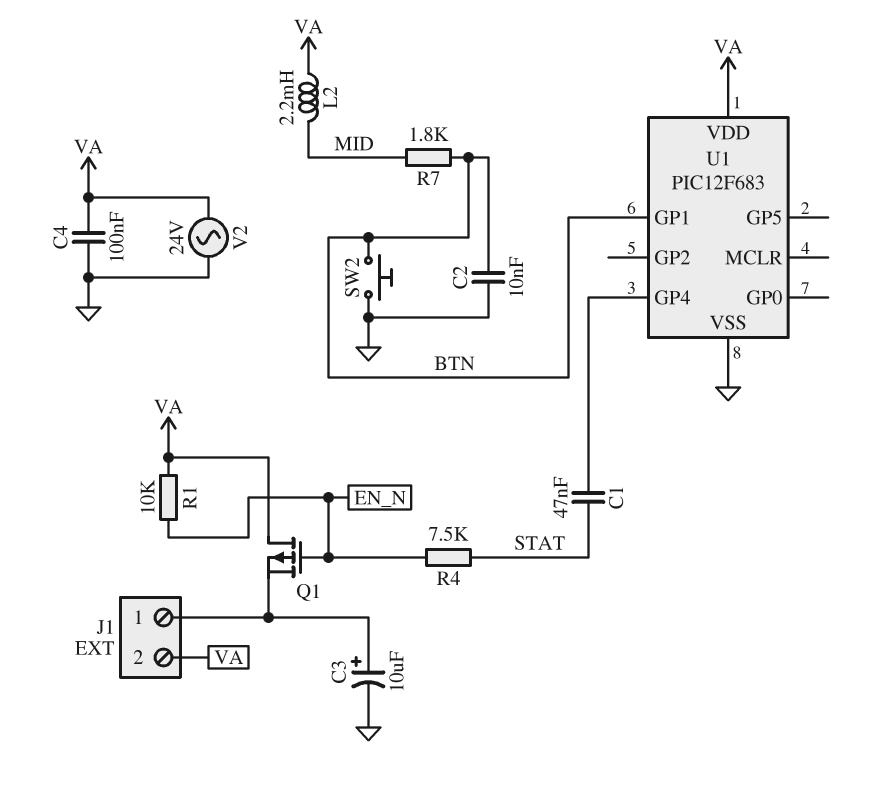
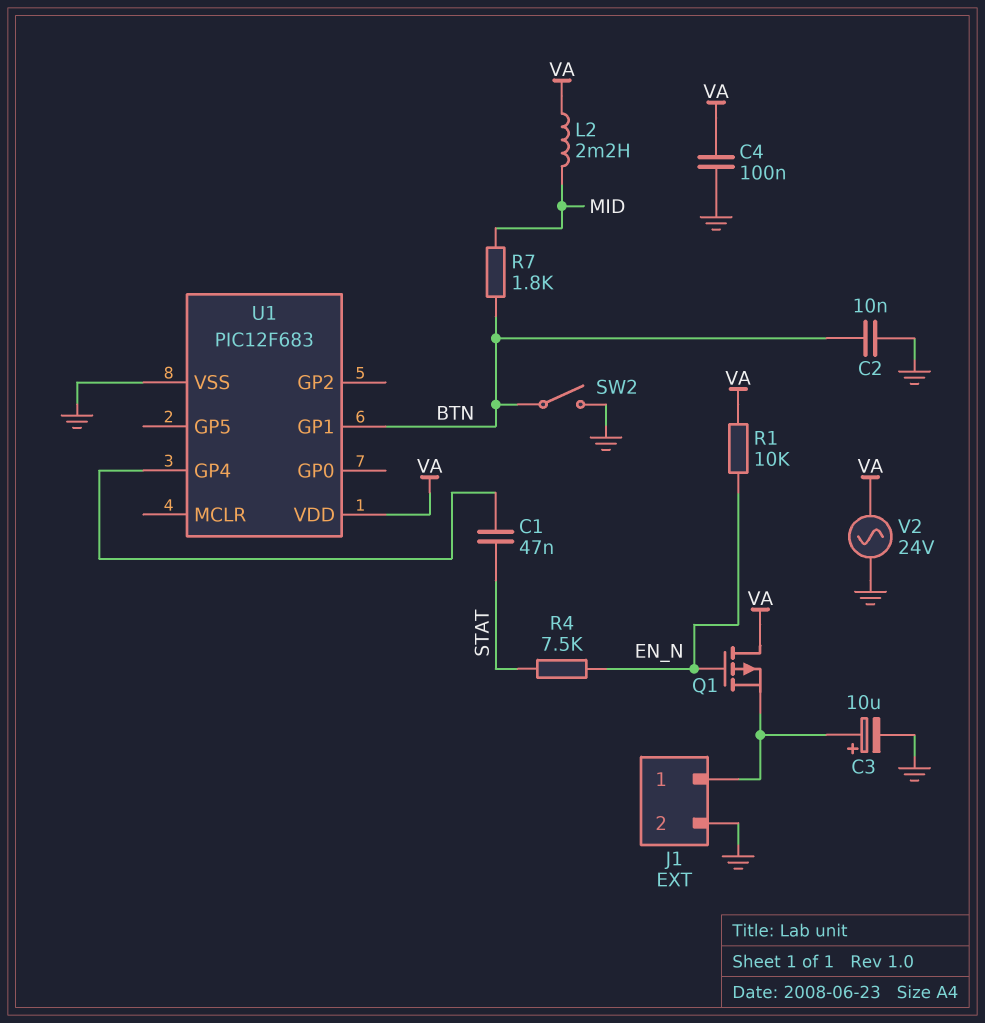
J1 pin 2: VA -> GND
SW2: button (BTN, GND) -> switch (BTN, GND)

